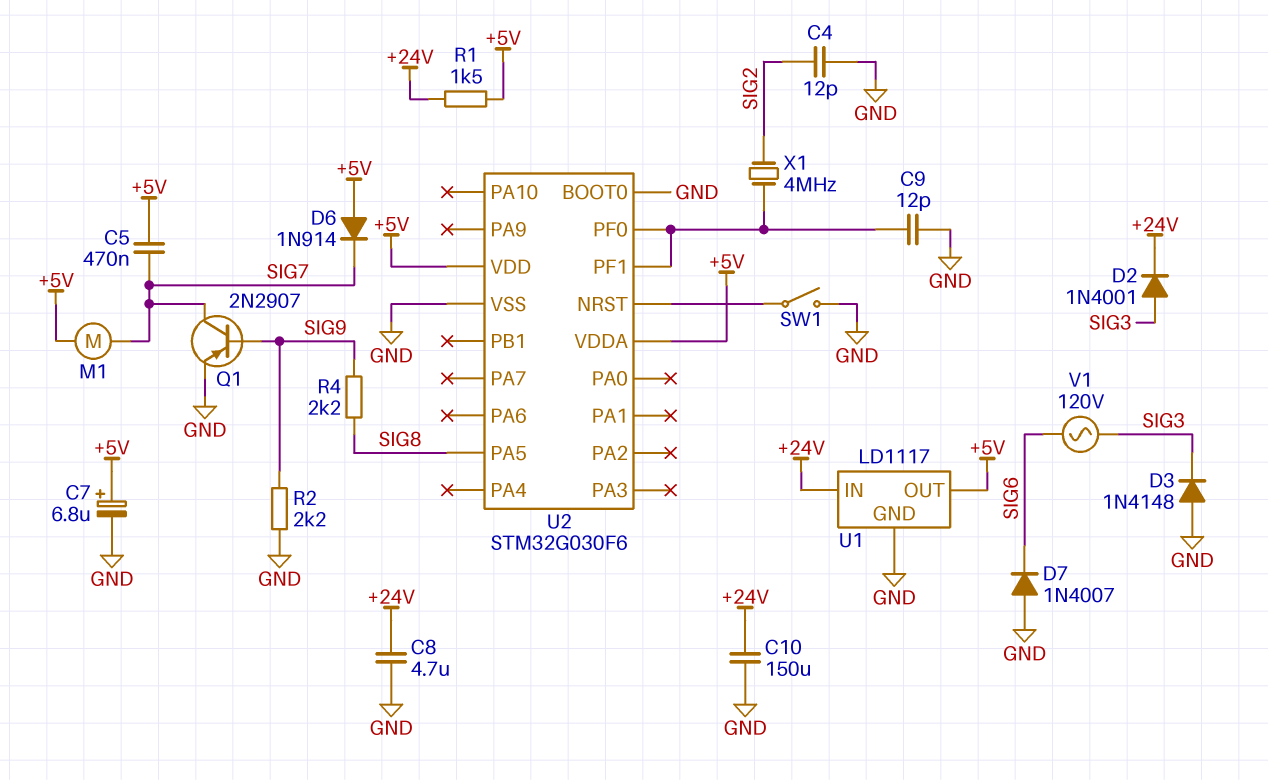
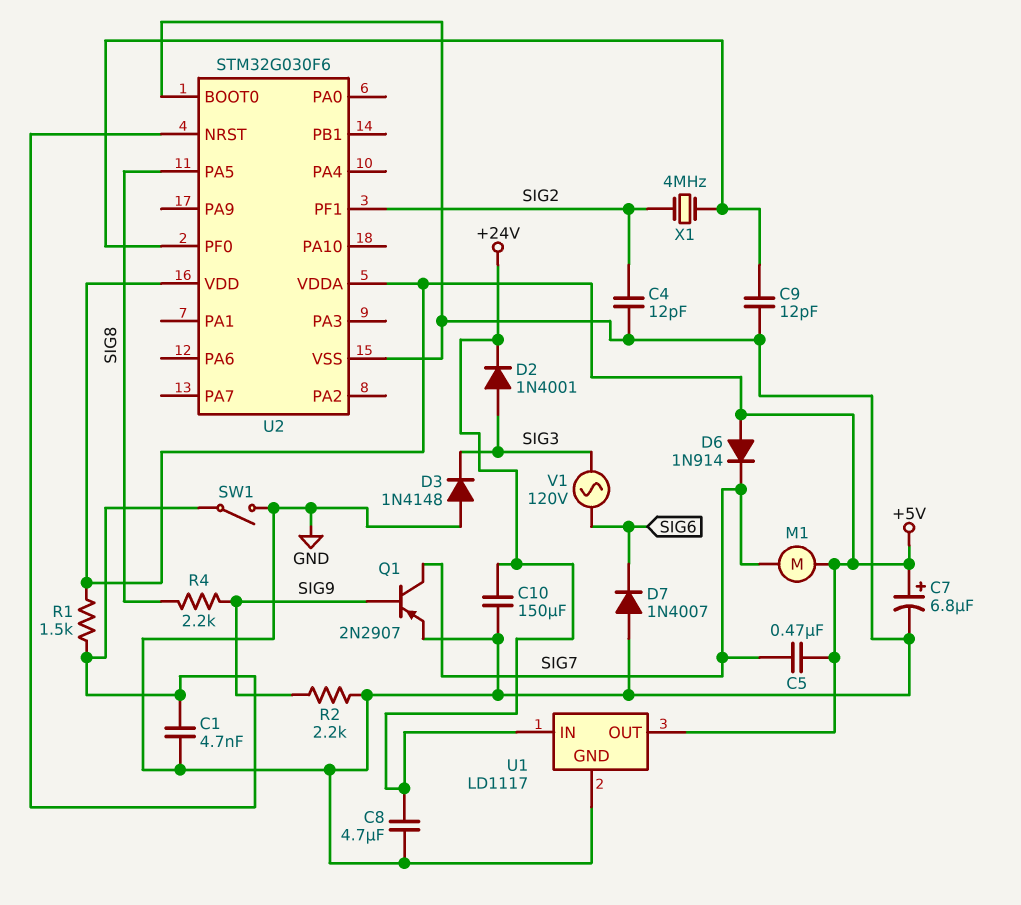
C1: none -> 4.7nF (GND, U2/NRST)
R1: 1.5k (+5V, +24V) -> 1.5k (+5V, U2/NRST)
U2 pin PF1: U2/PF0 -> SIG2

